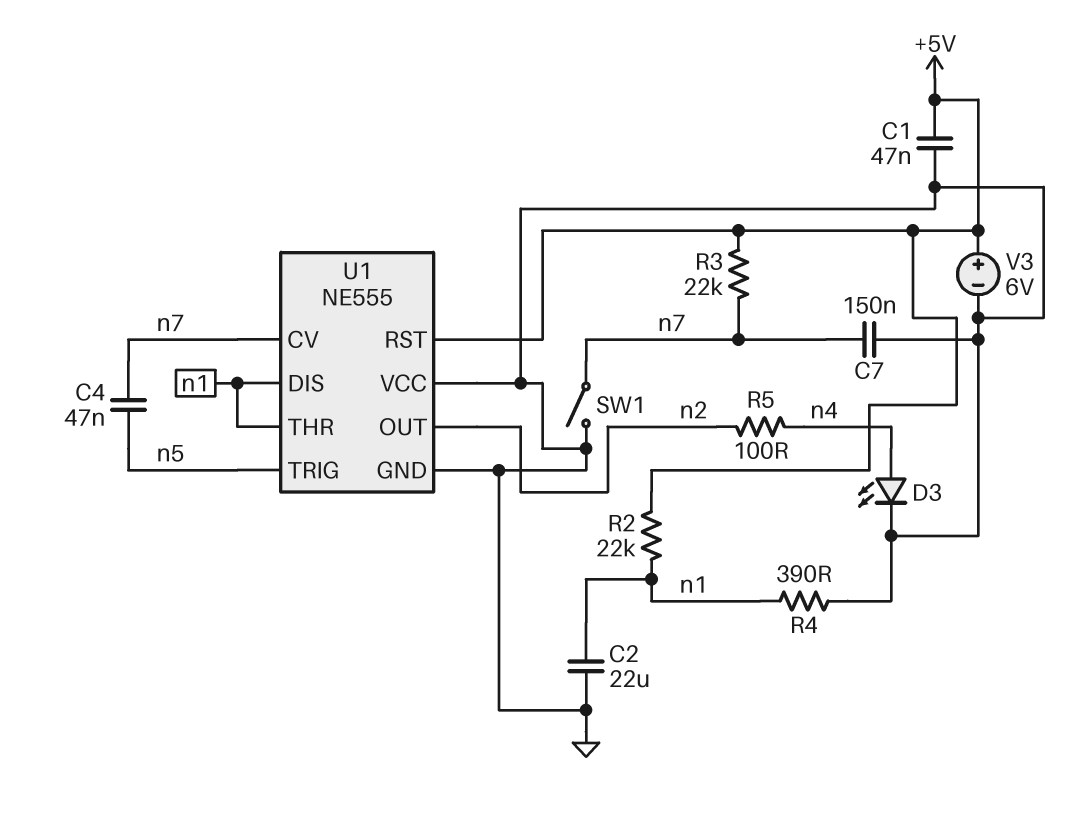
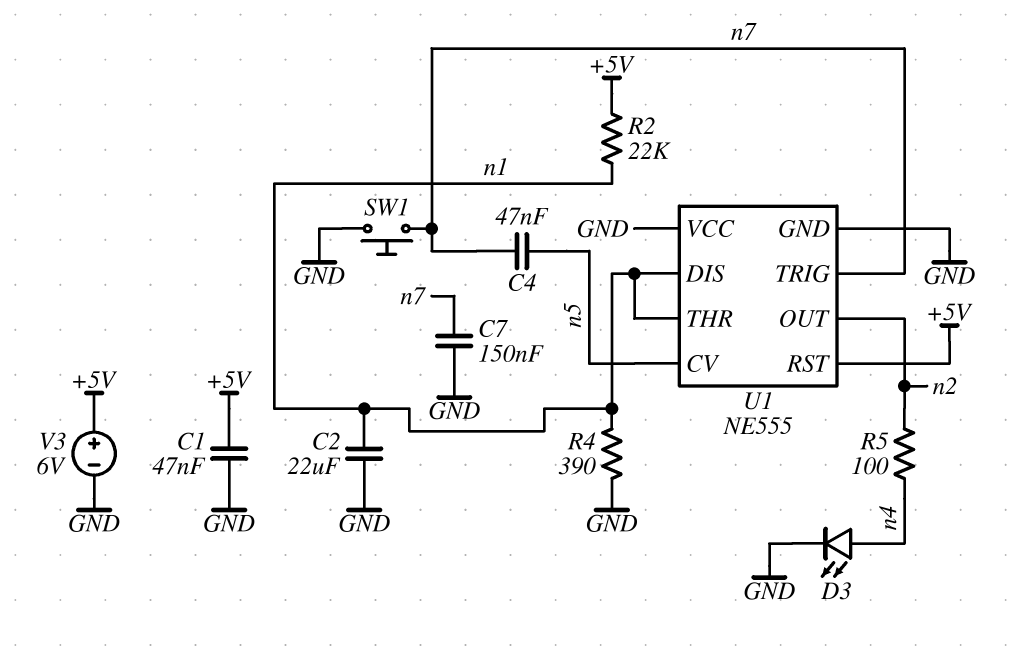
R3: 22k (+5V, n7) -> none
SW1: switch (GND, n7) -> button (GND, n7)
U1 pin CV: n7 -> n5
U1 pin TRIG: n5 -> n7

